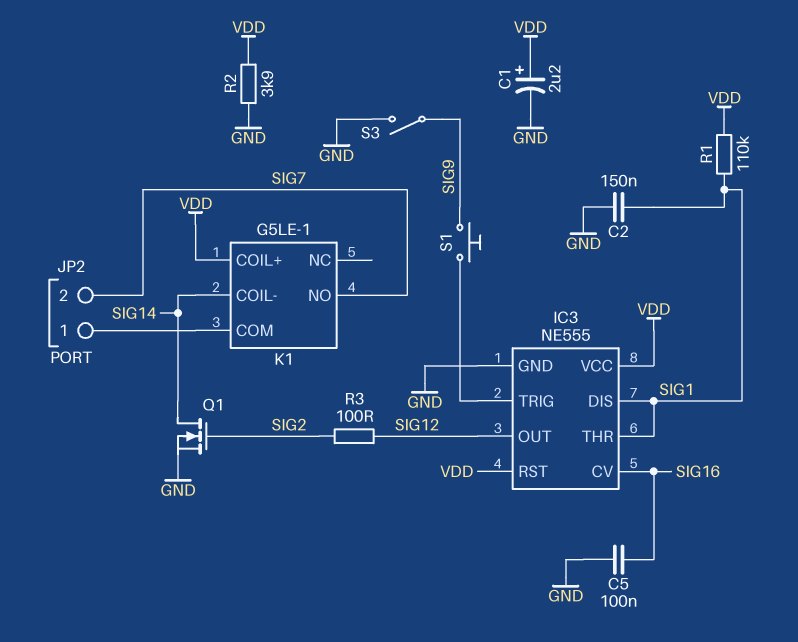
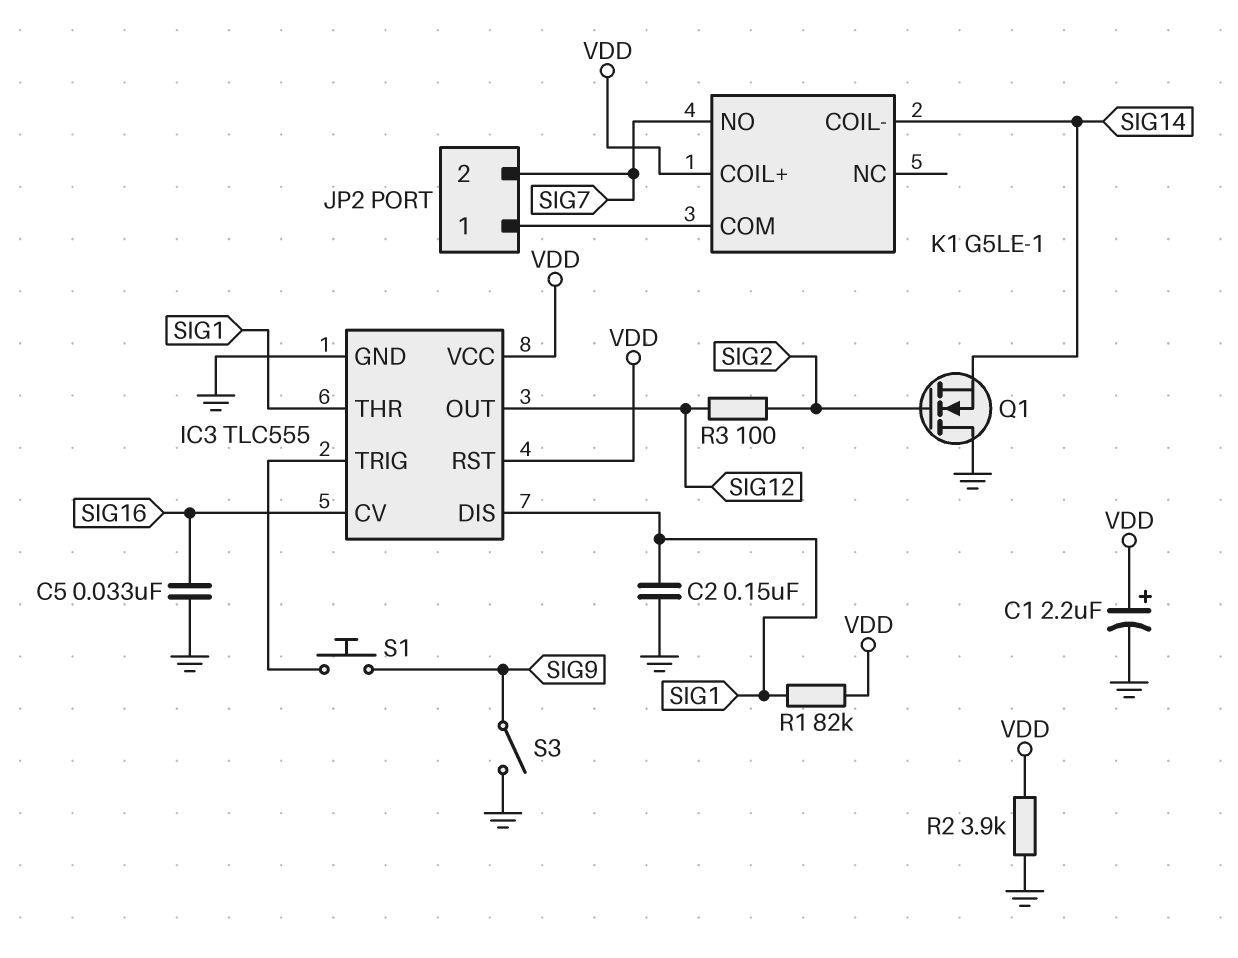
C5: 100nF (GND, SIG16) -> 33nF (GND, SIG16)
IC3: NE555 -> TLC555
Q1: NMOS (G SIG2, D SIG14, S GND) -> NMOS (G SIG2, D GND, S SIG14)
R1: 110k (SIG1, VDD) -> 82k (SIG1, VDD)

